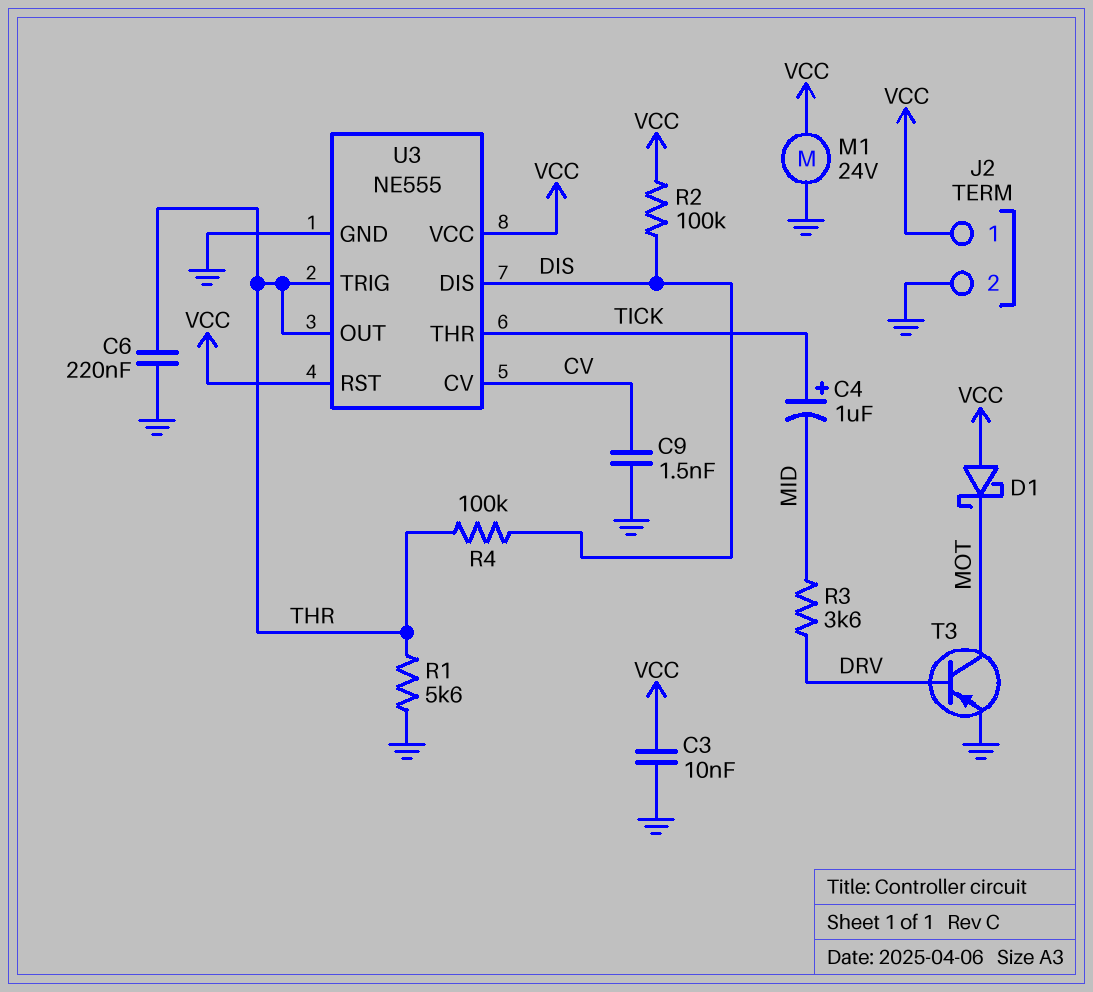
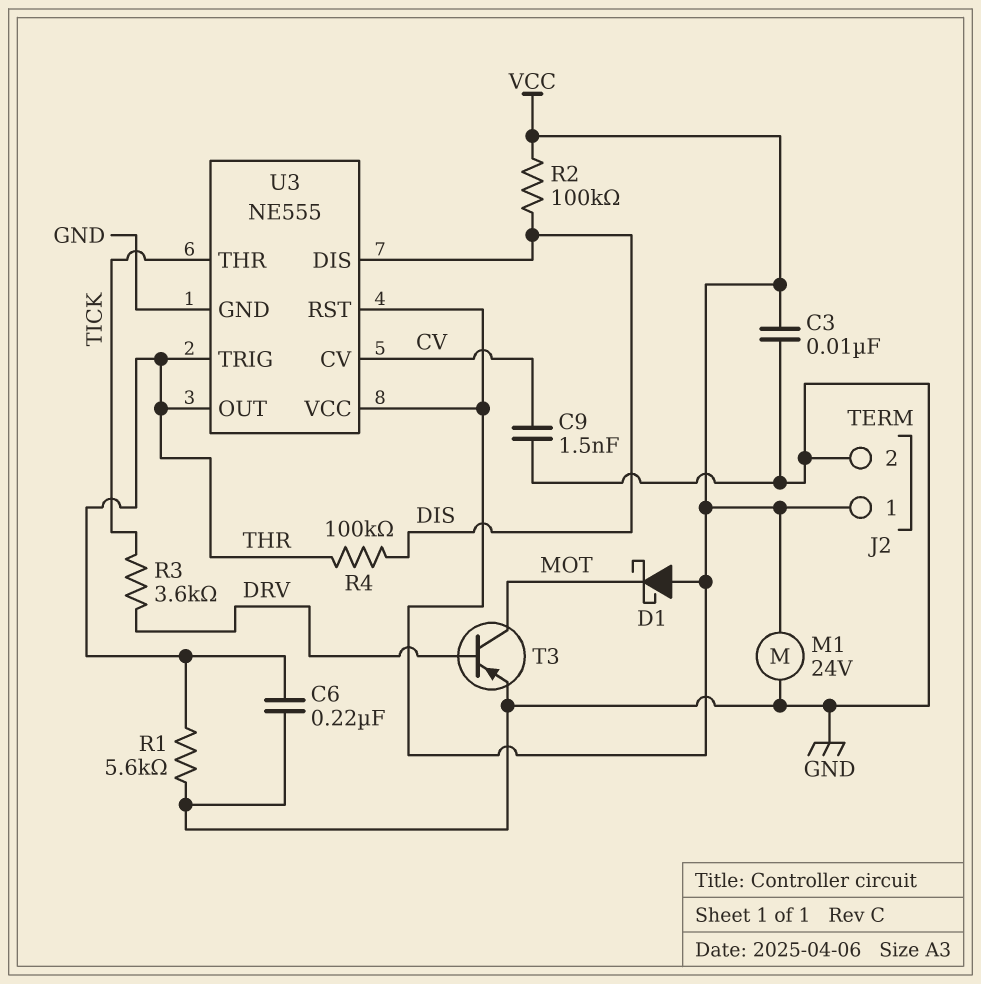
C4: 1uF (plus TICK, minus MID) -> none
R3: 3.6k (DRV, MID) -> 3.6k (DRV, TICK)

